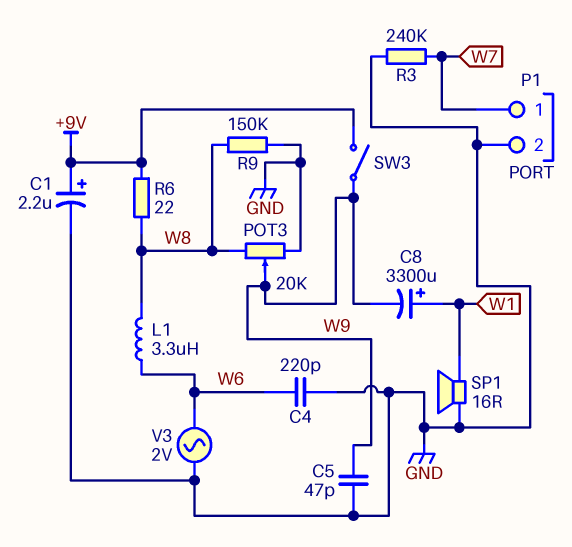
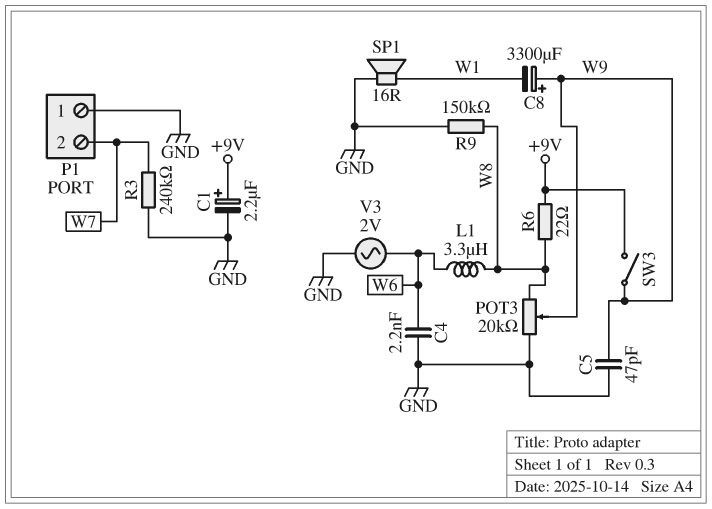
C4: 220pF (GND, W6) -> 2.2nF (GND, W6)
C8: 3300uF (plus W1, minus W9) -> 3300uF (plus W9, minus W1)
P1 pin 1: W7 -> GND
P1 pin 2: GND -> W7

